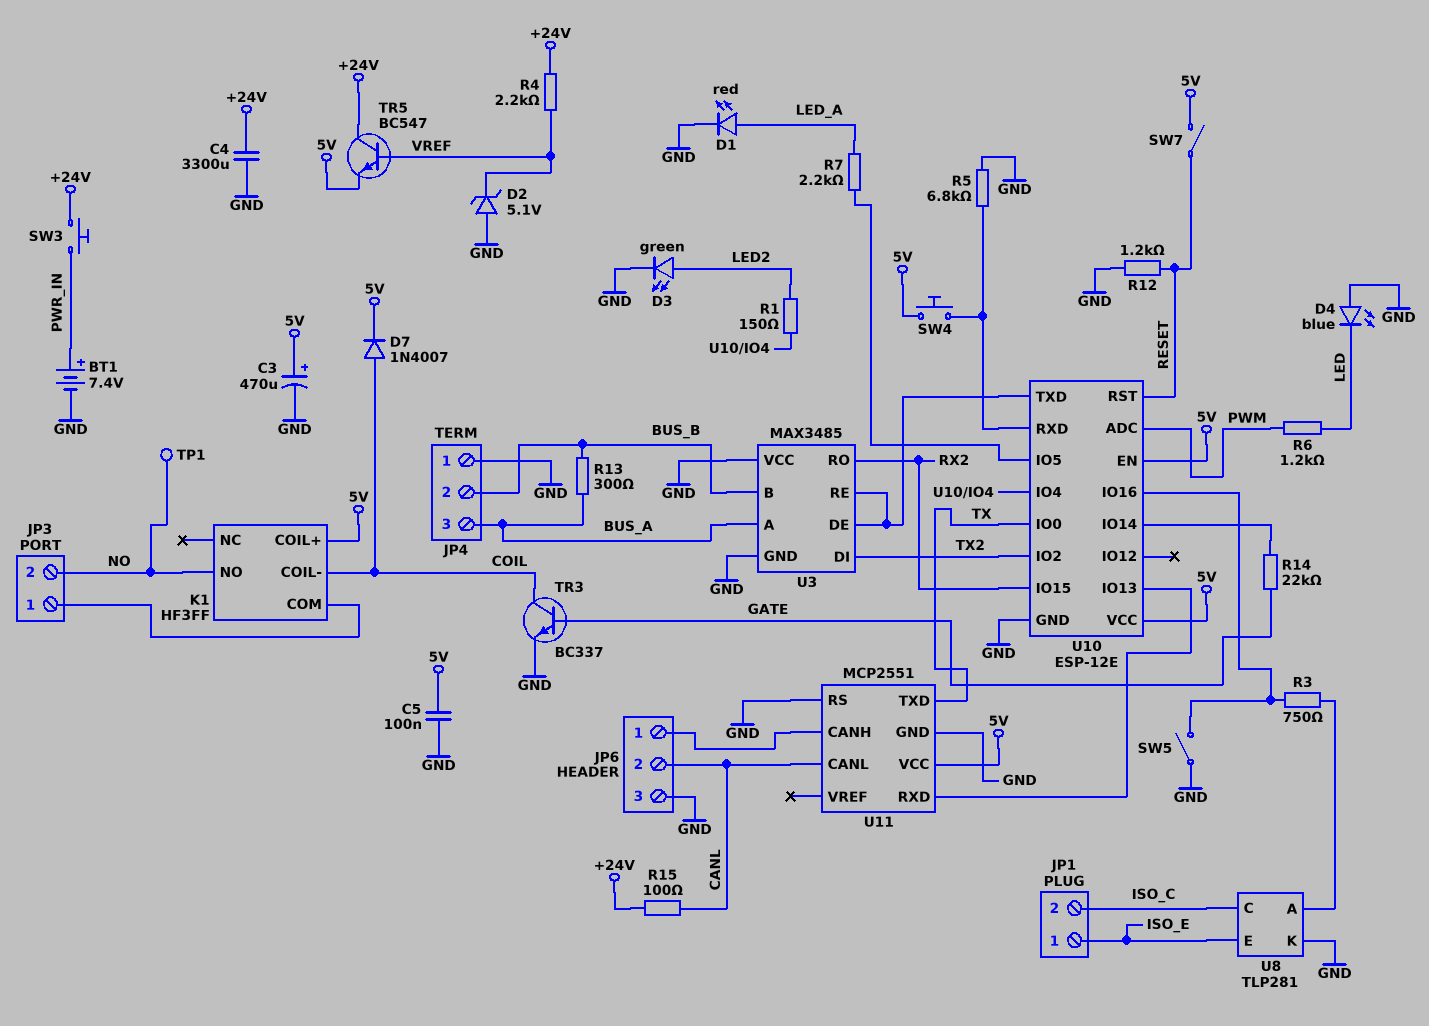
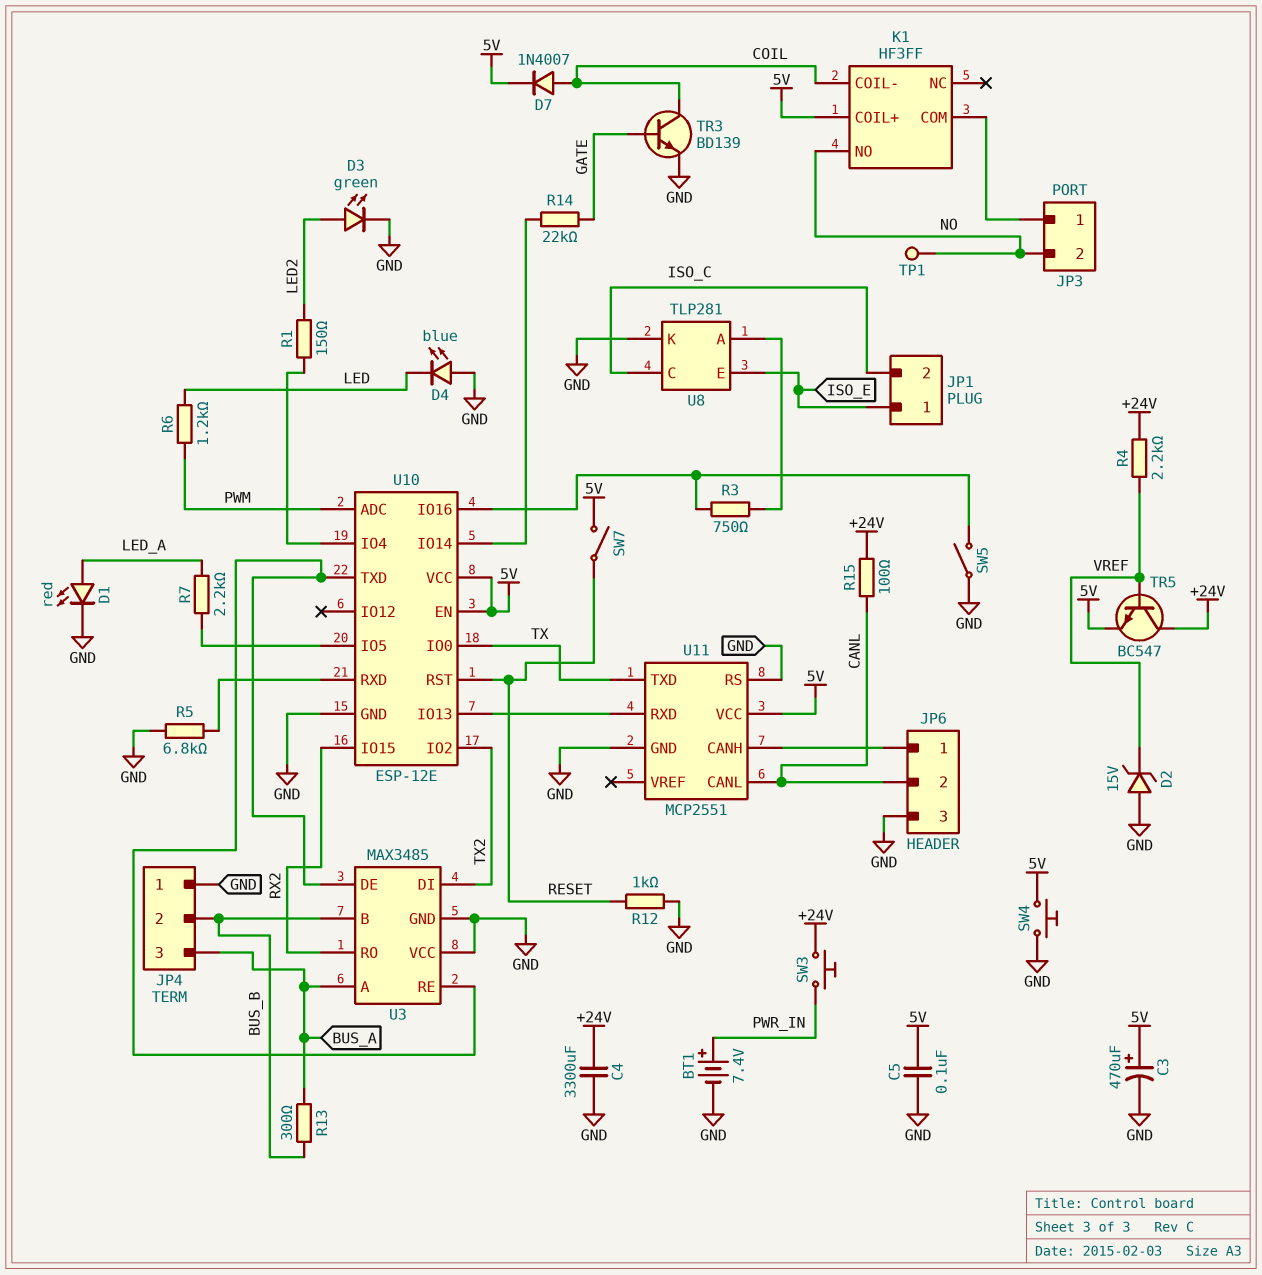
D2: zener 5.1V (A GND, K VREF) -> zener 15V (A GND, K VREF)
R12: 1.2k (GND, RESET) -> 1k (GND, RESET)
SW4: button (5V, U10/RXD) -> button (5V, GND)
TR3: NPN BC337 (B GATE, C COIL, E GND) -> NPN BD139 (B GATE, C COIL, E GND)

